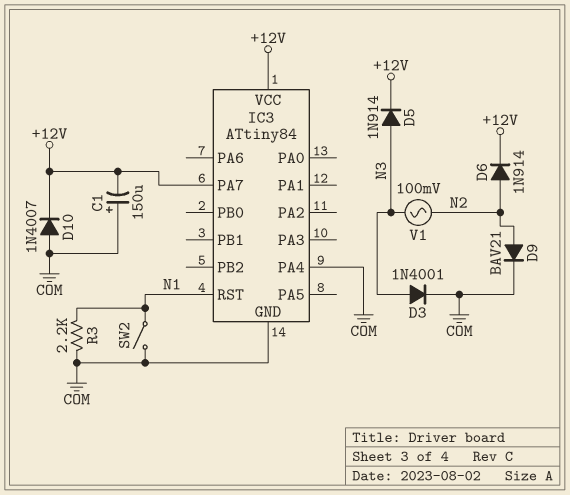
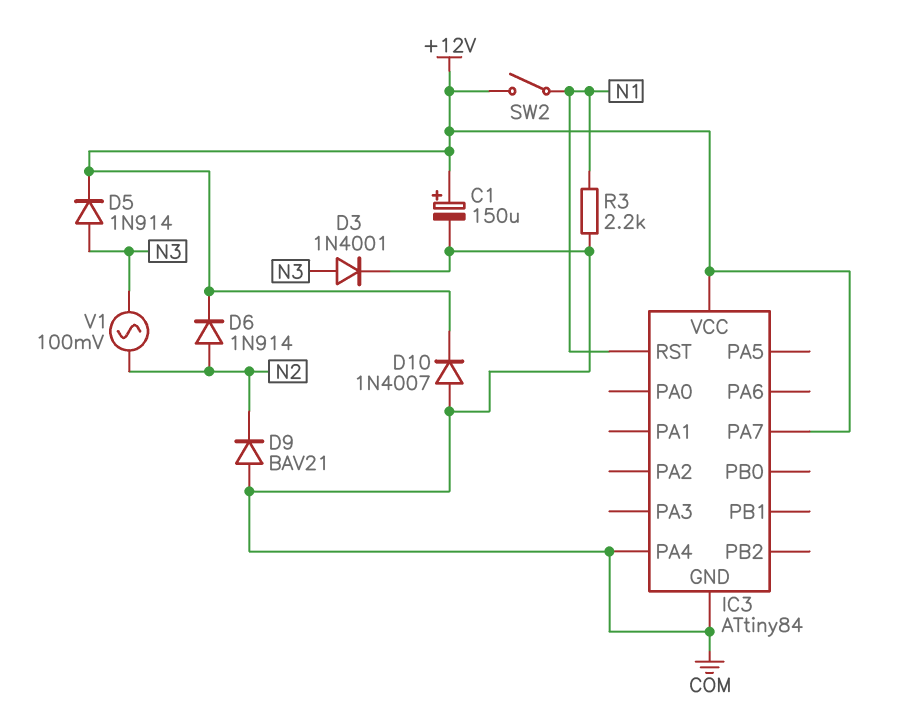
C1: 150uF (plus COM, minus +12V) -> 150uF (plus +12V, minus COM)
D9: diode BAV21 (A N2, K COM) -> diode BAV21 (A COM, K N2)
SW2: switch (COM, N1) -> switch (+12V, N1)

